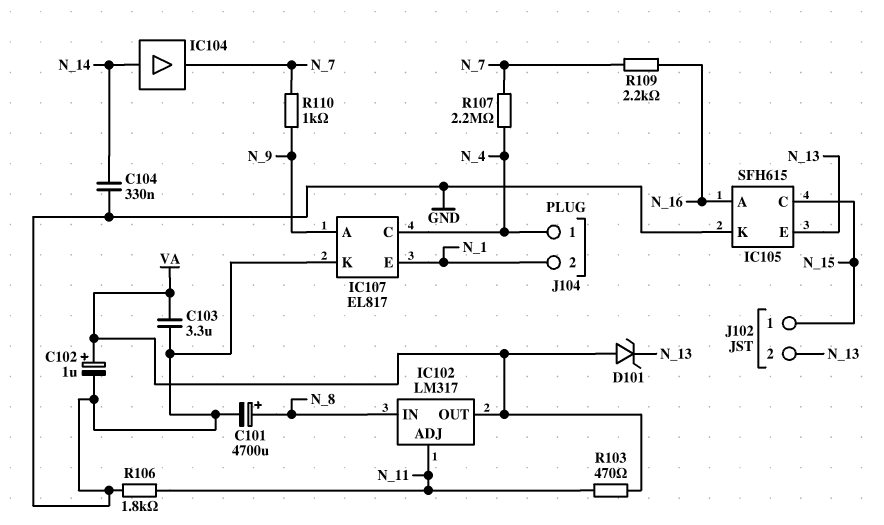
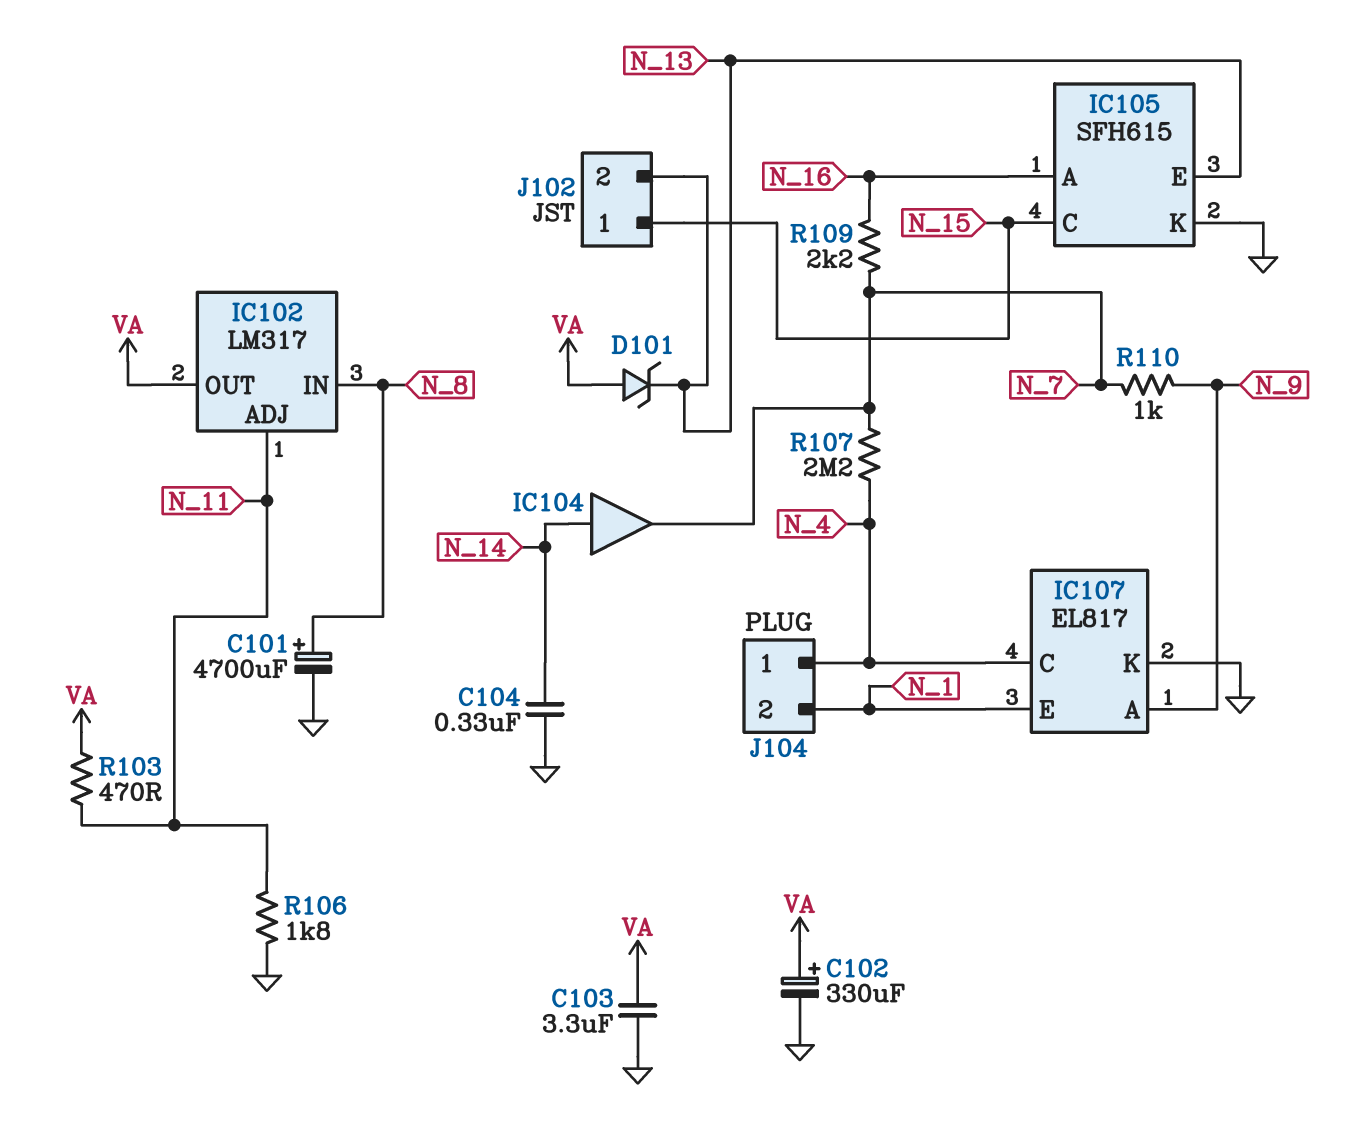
C102: 1uF (plus VA, minus GND) -> 330uF (plus VA, minus GND)

